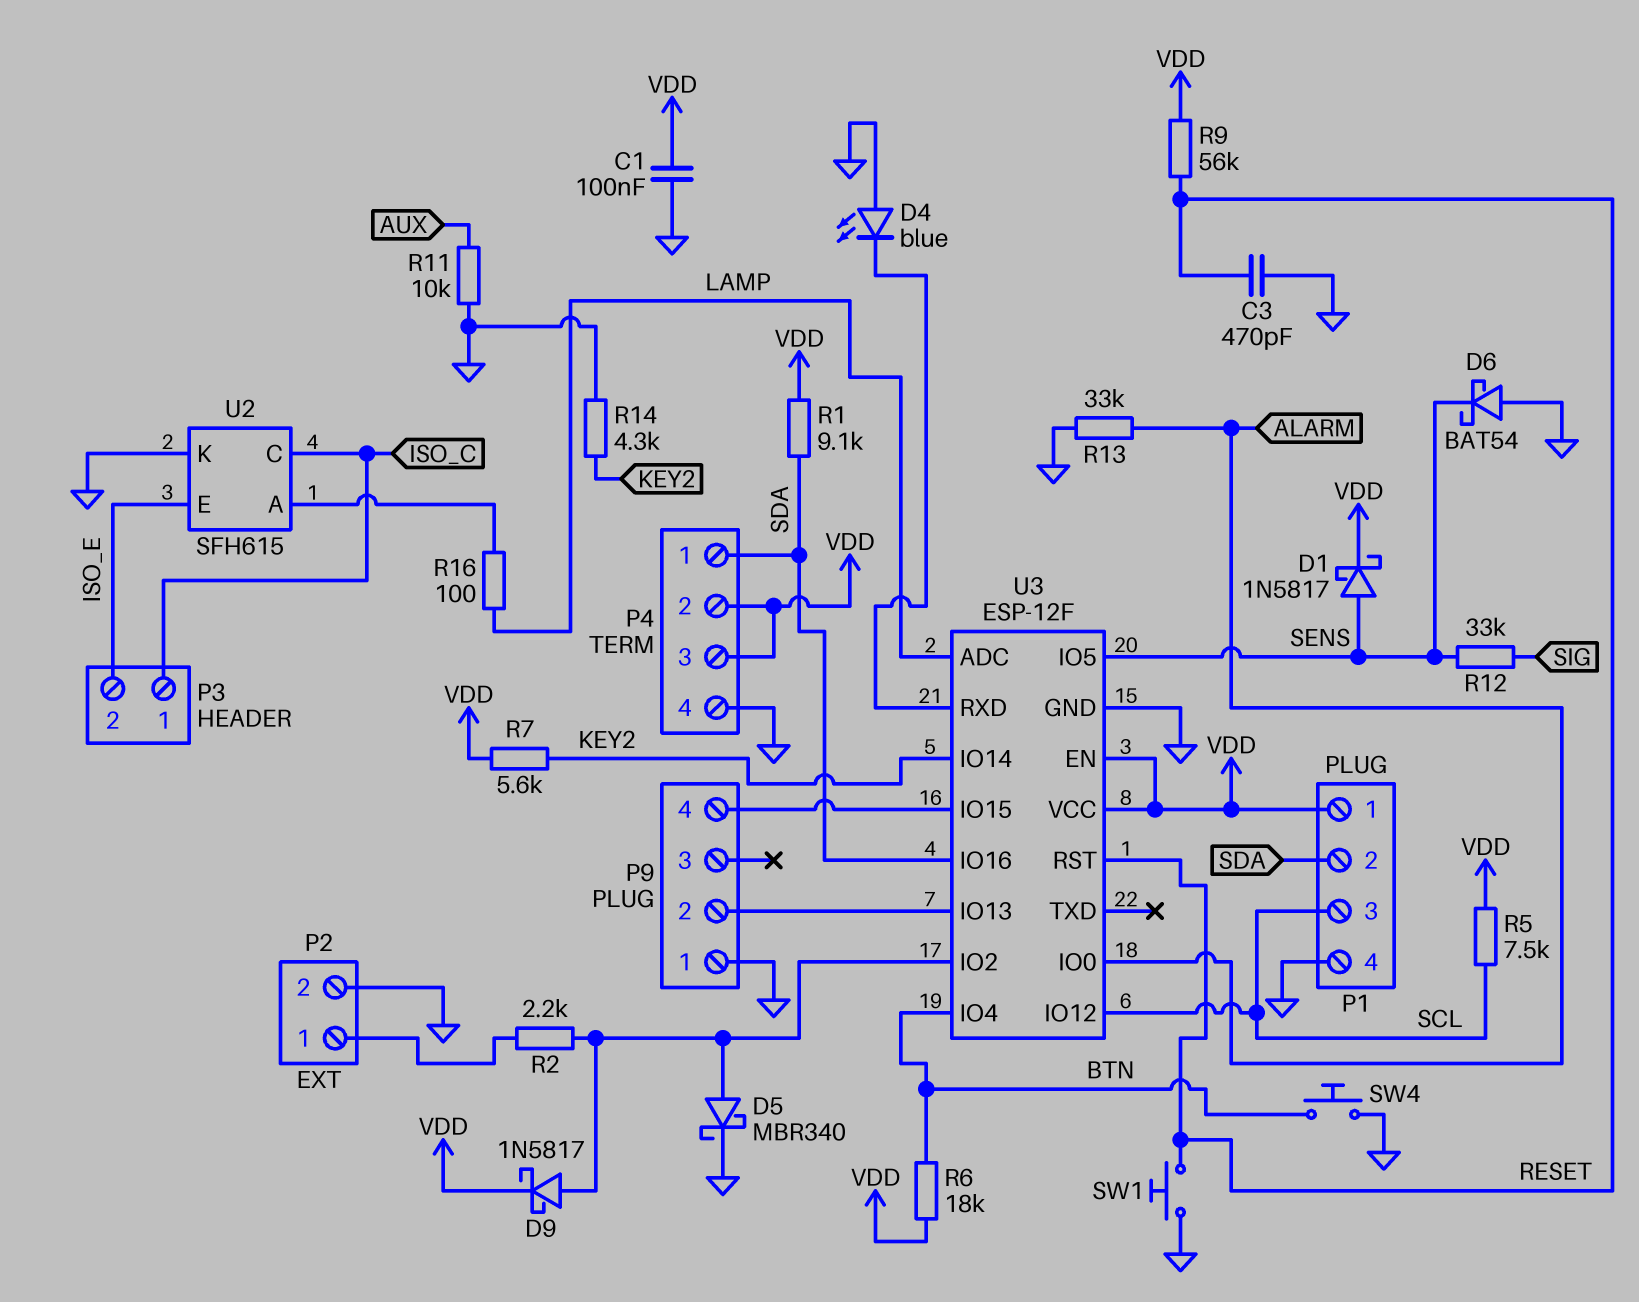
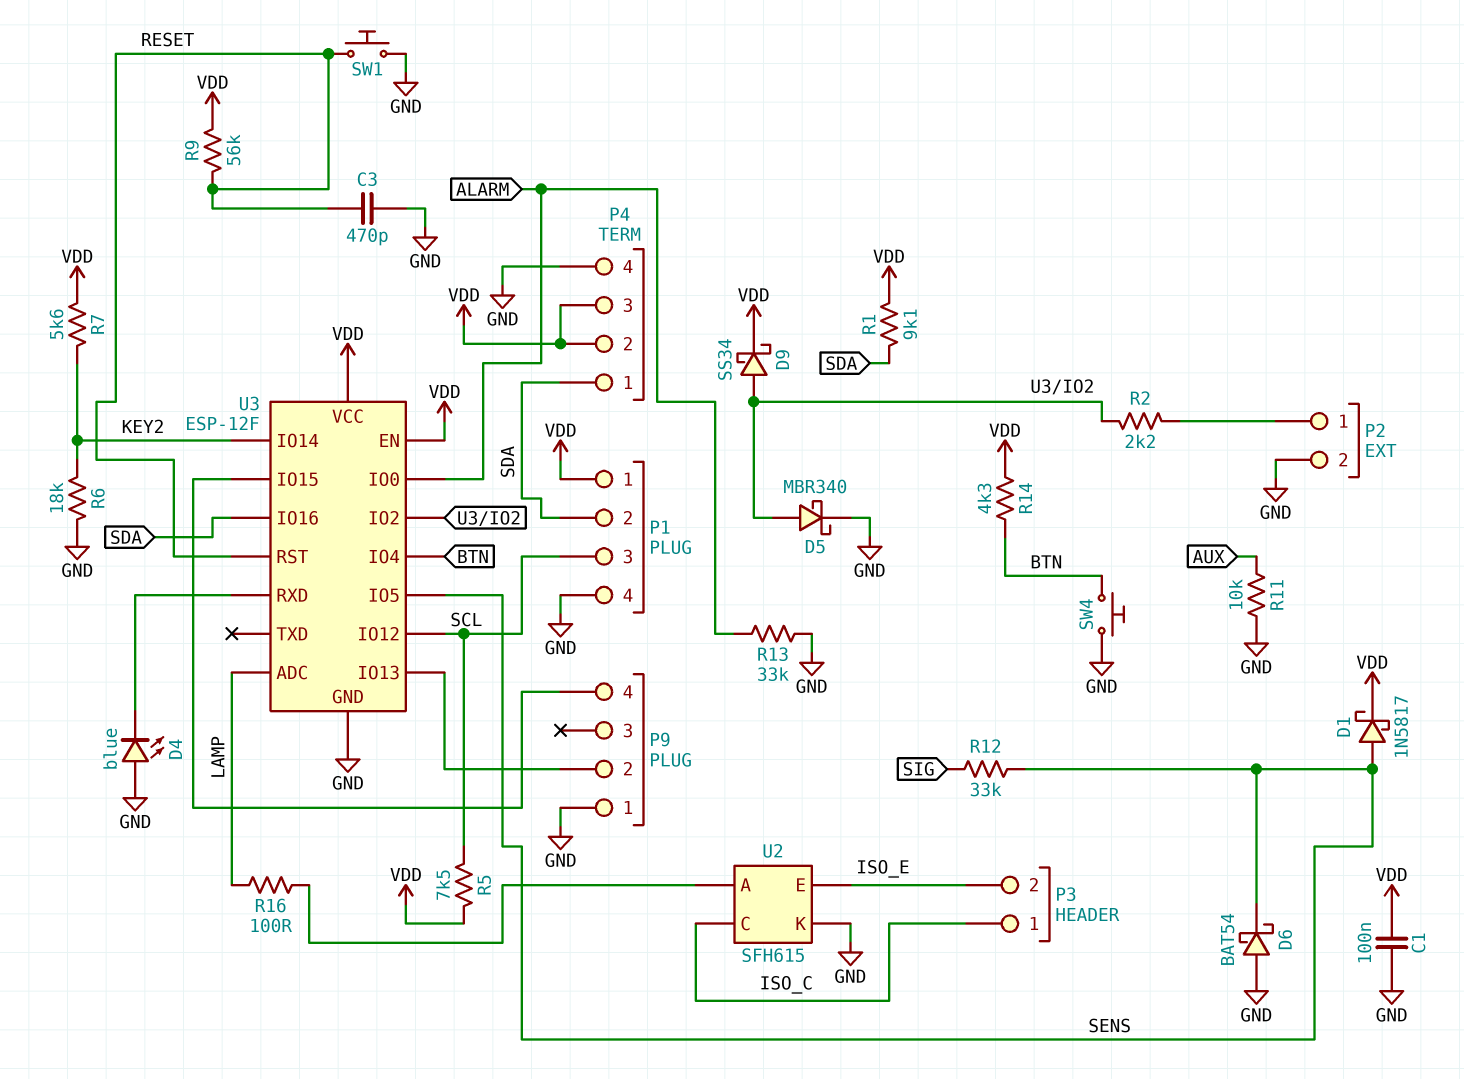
D9: schottky 1N5817 (A U3/IO2, K VDD) -> schottky SS34 (A U3/IO2, K VDD)
R6: 18k (BTN, VDD) -> 18k (GND, KEY2)
R14: 4.3k (GND, KEY2) -> 4.3k (BTN, VDD)

